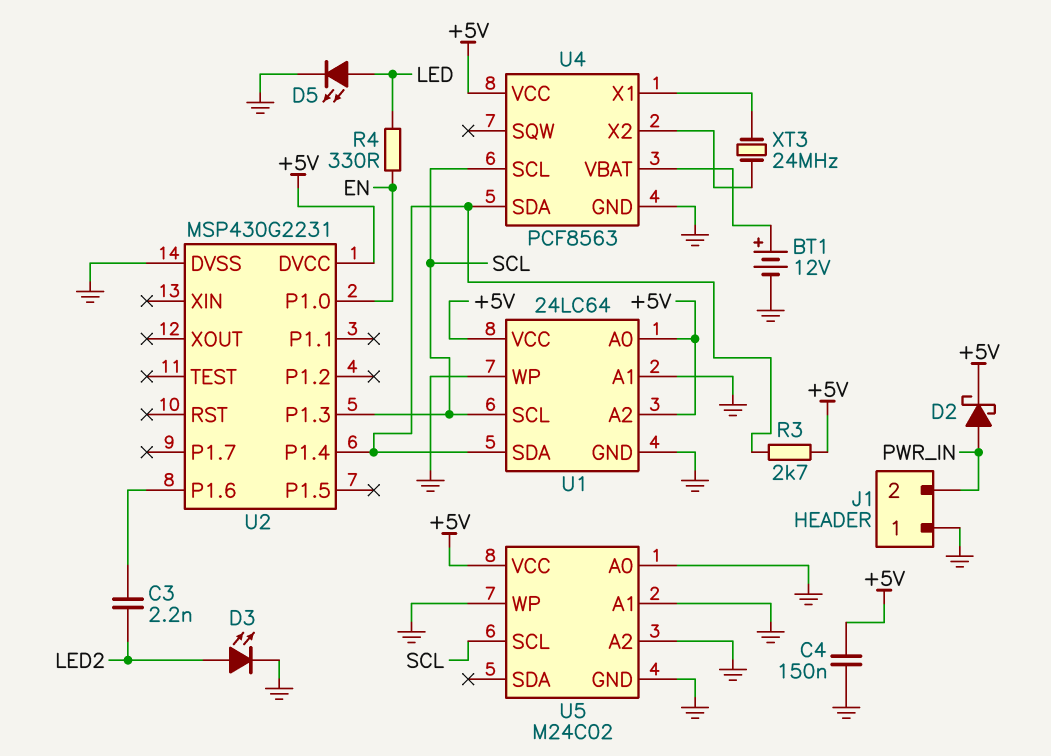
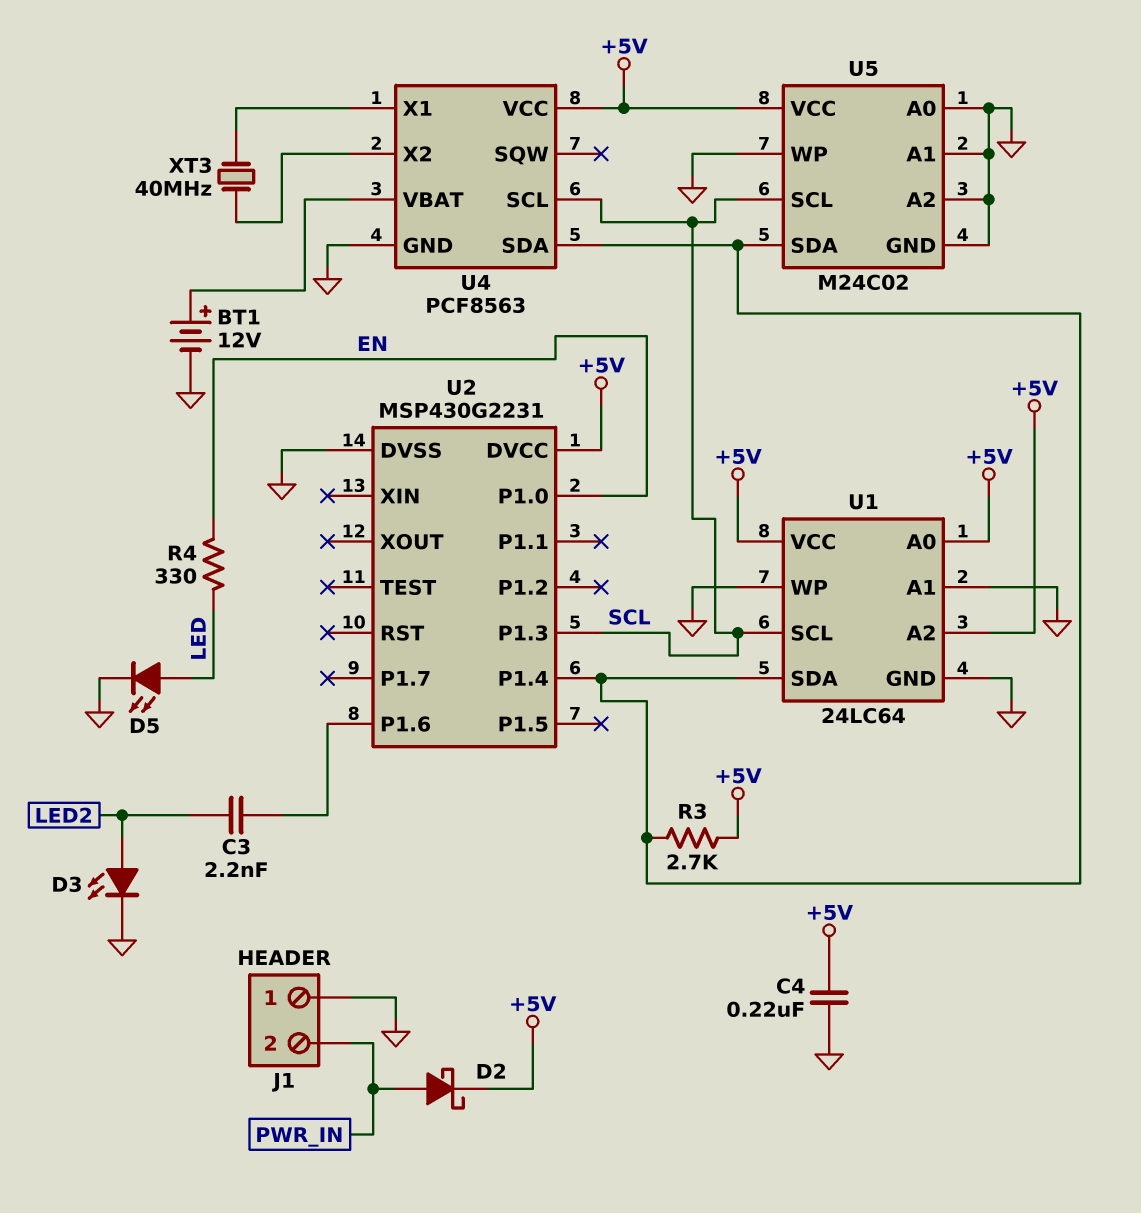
C4: 150nF (+5V, GND) -> 220nF (+5V, GND)
U5 pin SDA: none -> U1/SDA
XT3: 24MHz (U4/X1, U4/X2) -> 40MHz (U4/X1, U4/X2)

